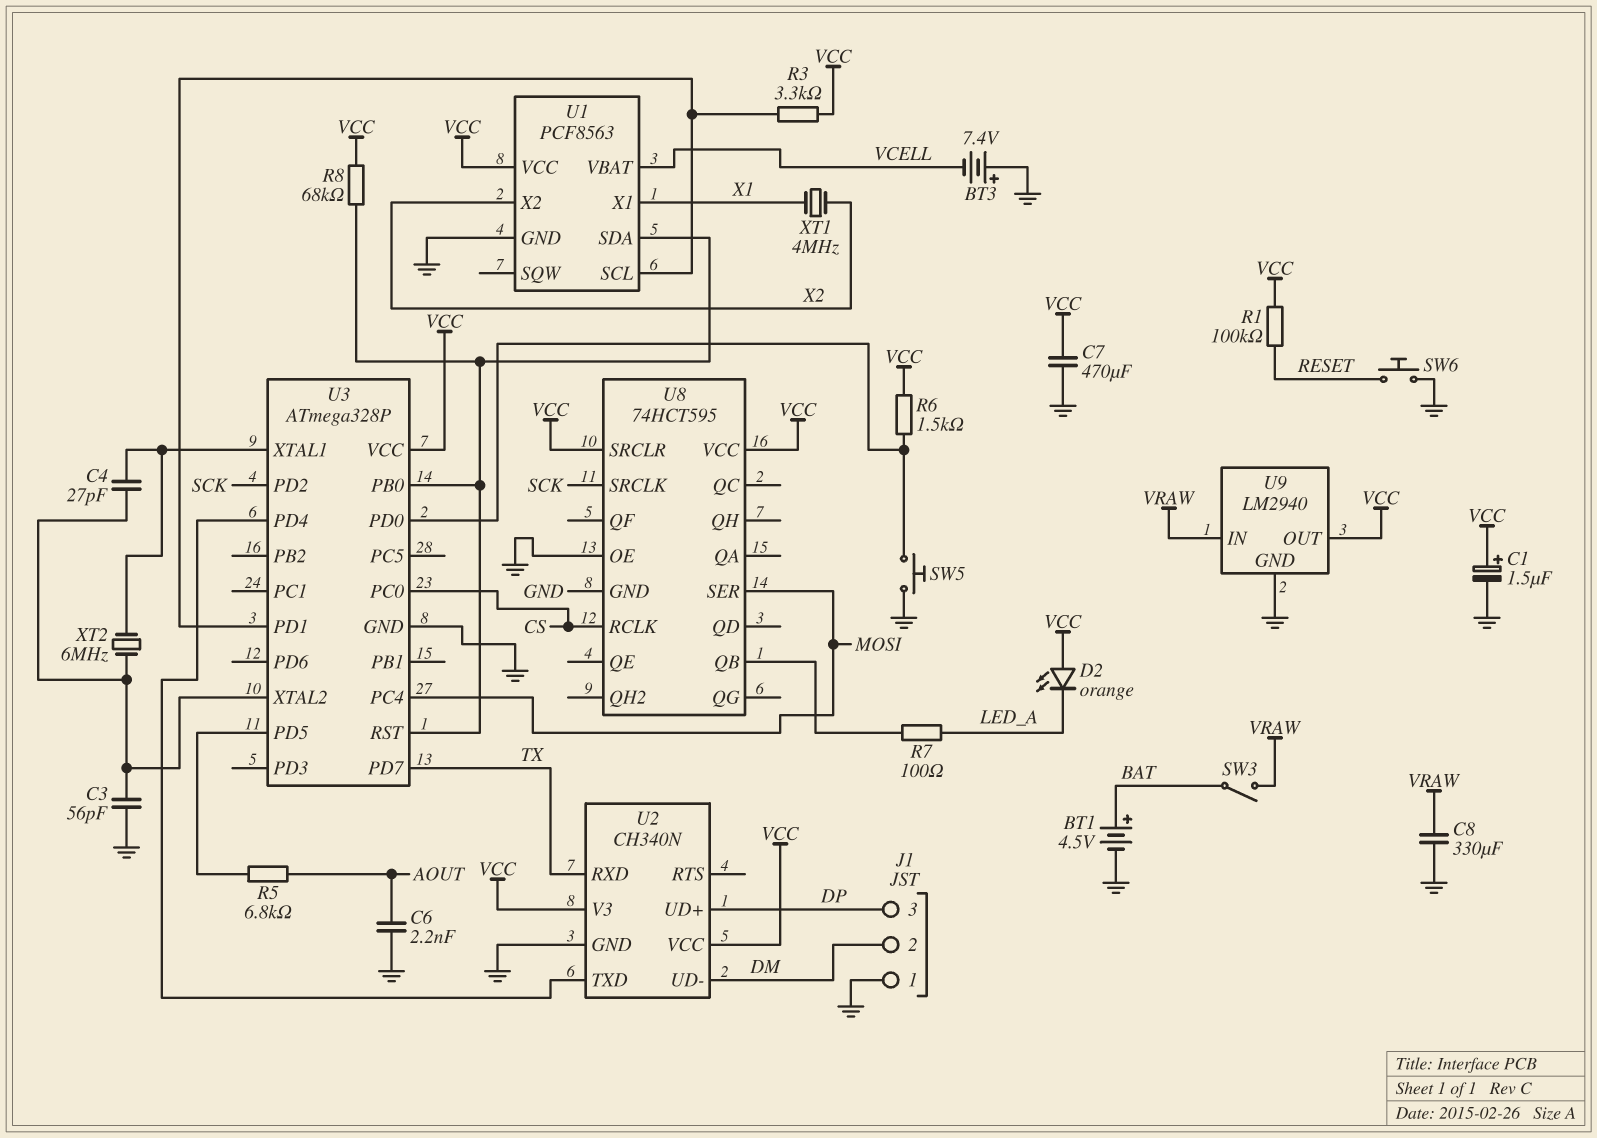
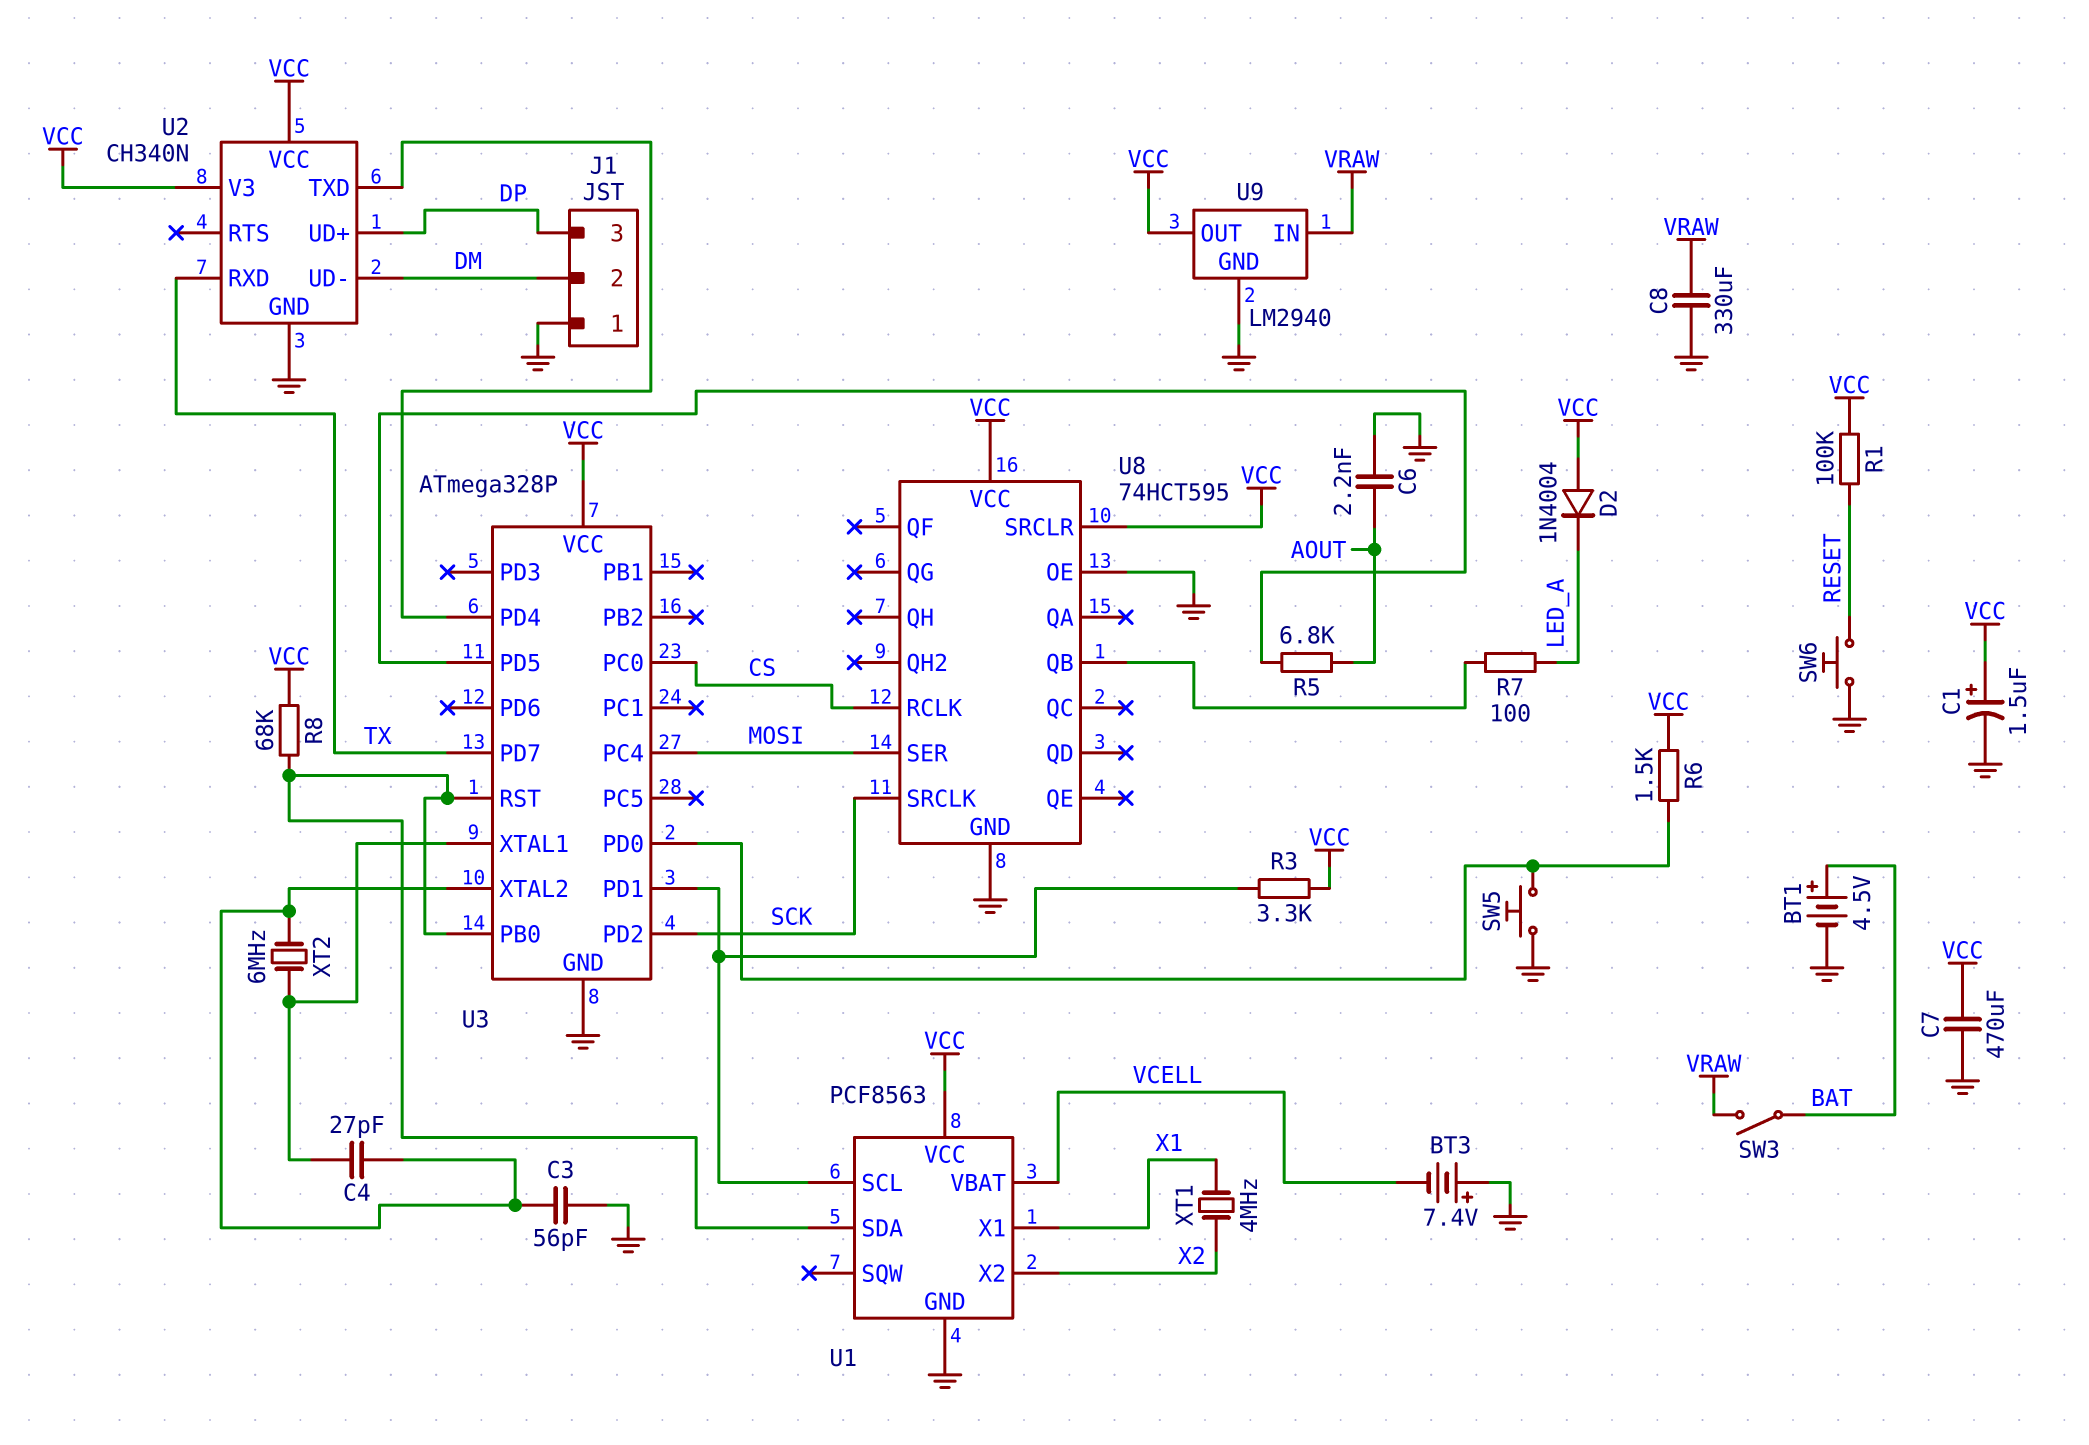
D2: LED orange (A VCC, K LED_A) -> diode 1N4004 (A VCC, K LED_A)

